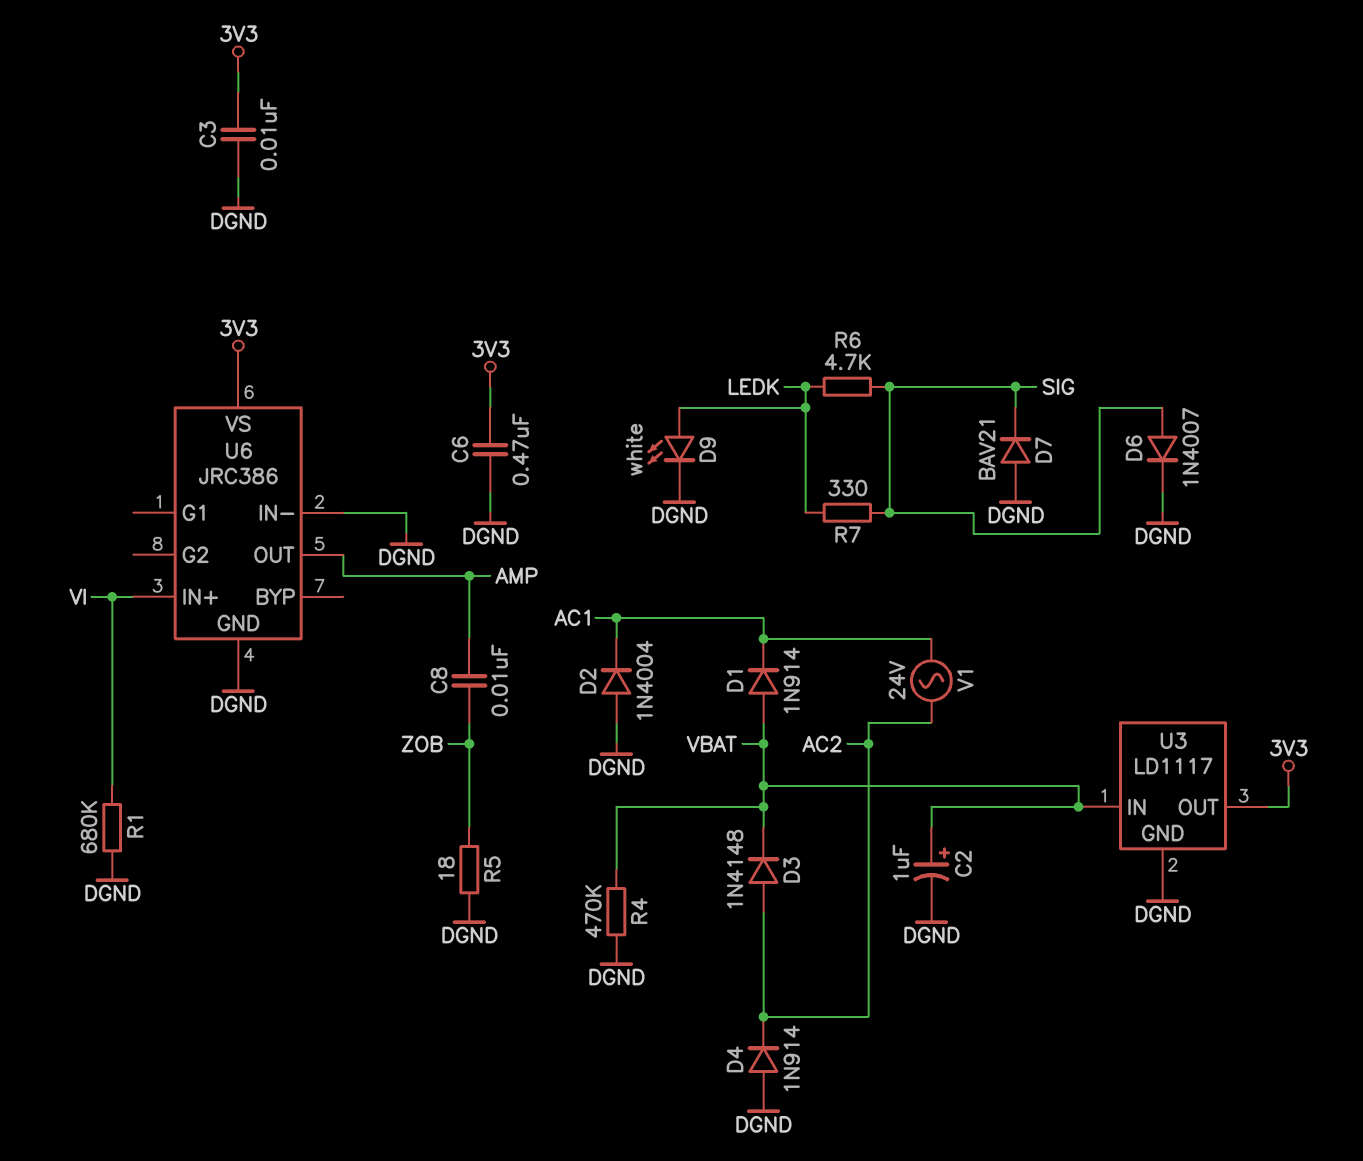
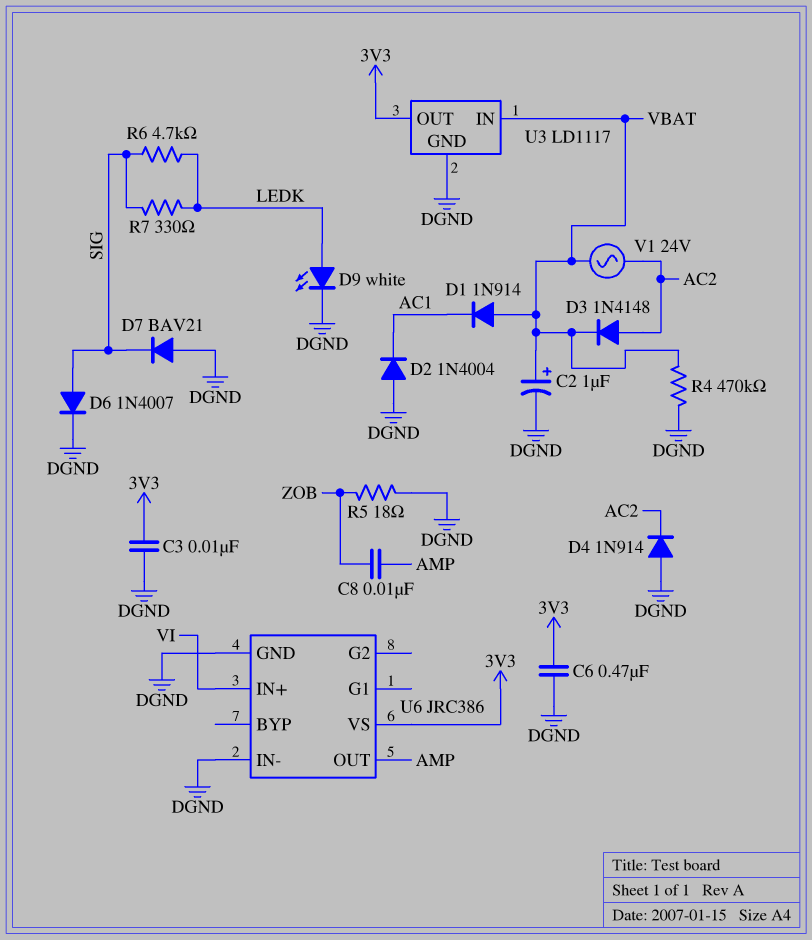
R1: 680k (DGND, VI) -> none
V1: AC 24V (AC1, AC2) -> AC 24V (AC2, VBAT)

